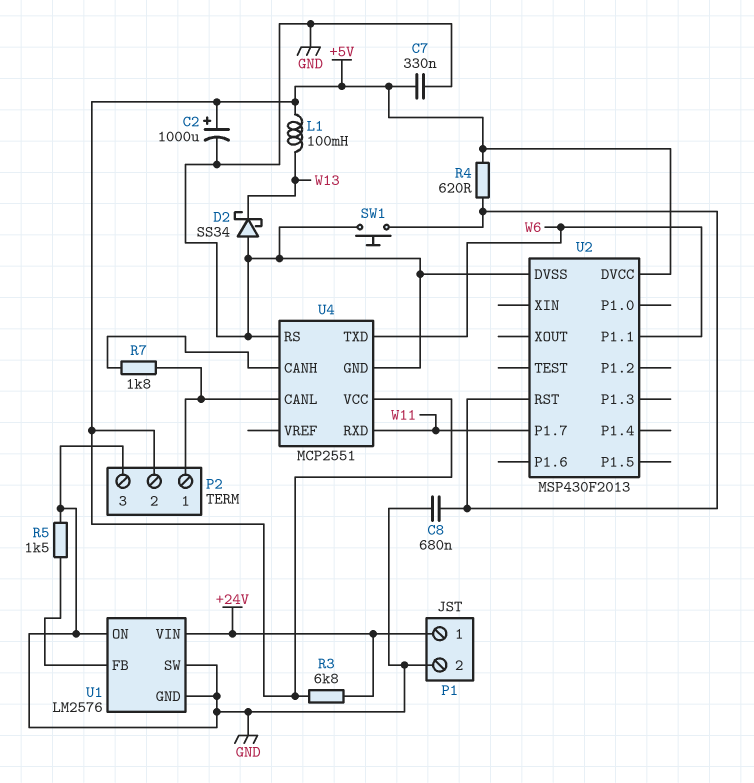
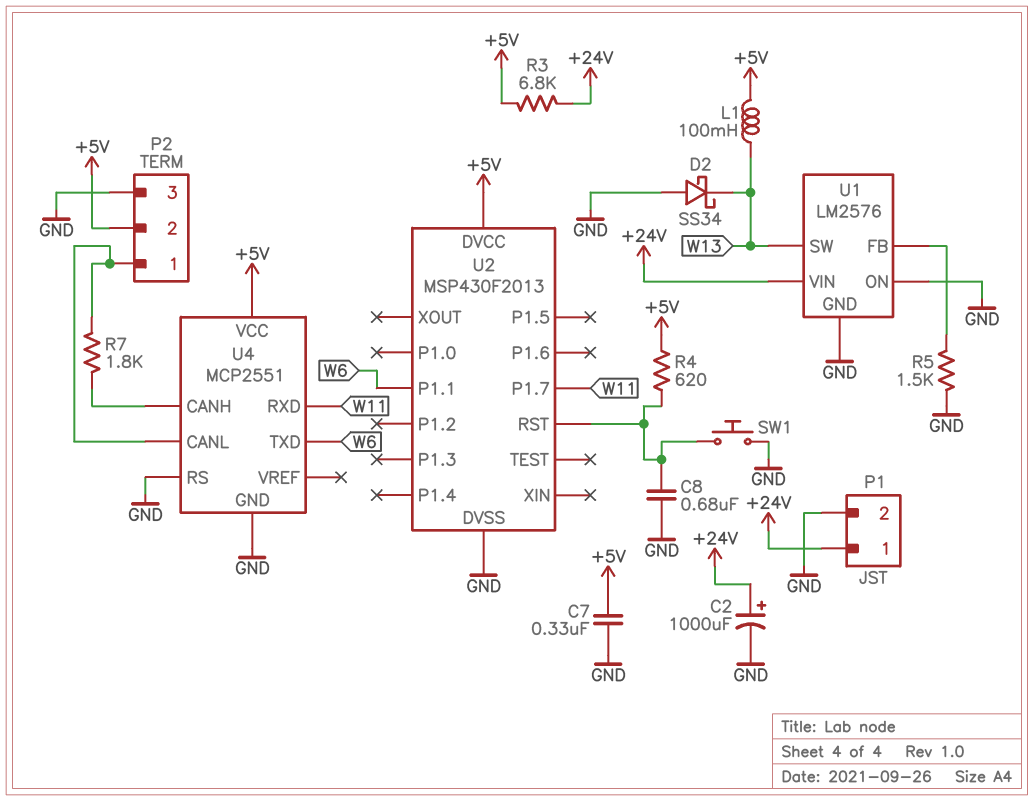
C2: 1000uF (plus +5V, minus GND) -> 1000uF (plus +24V, minus GND)
U1 pin SW: GND -> W13

